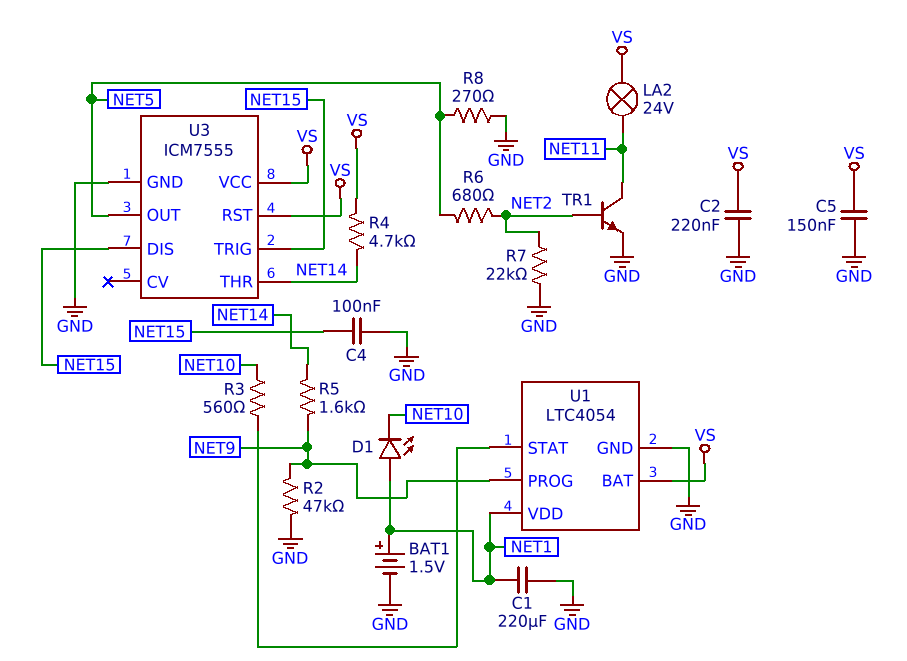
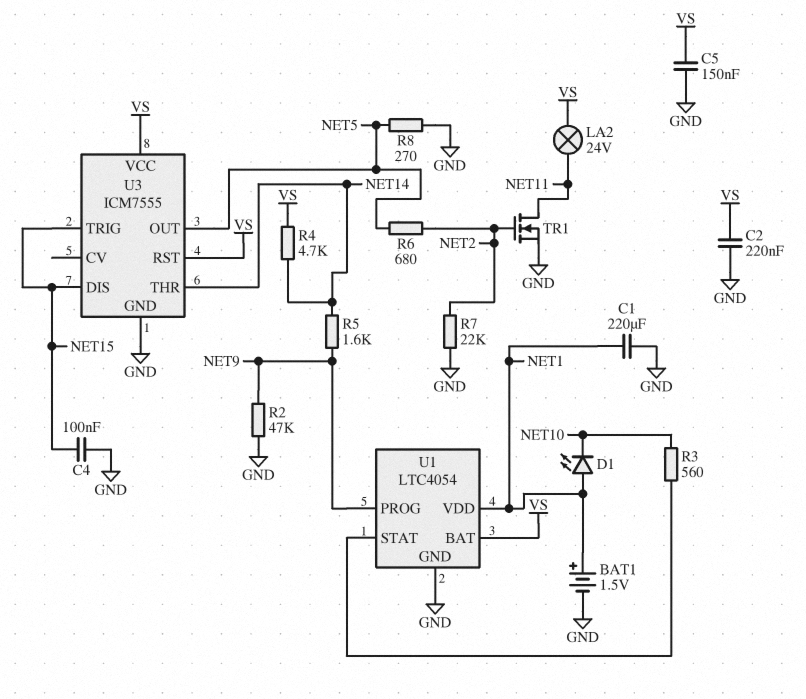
TR1: NPN (B NET2, C NET11, E GND) -> NMOS (G NET2, D NET11, S GND)

